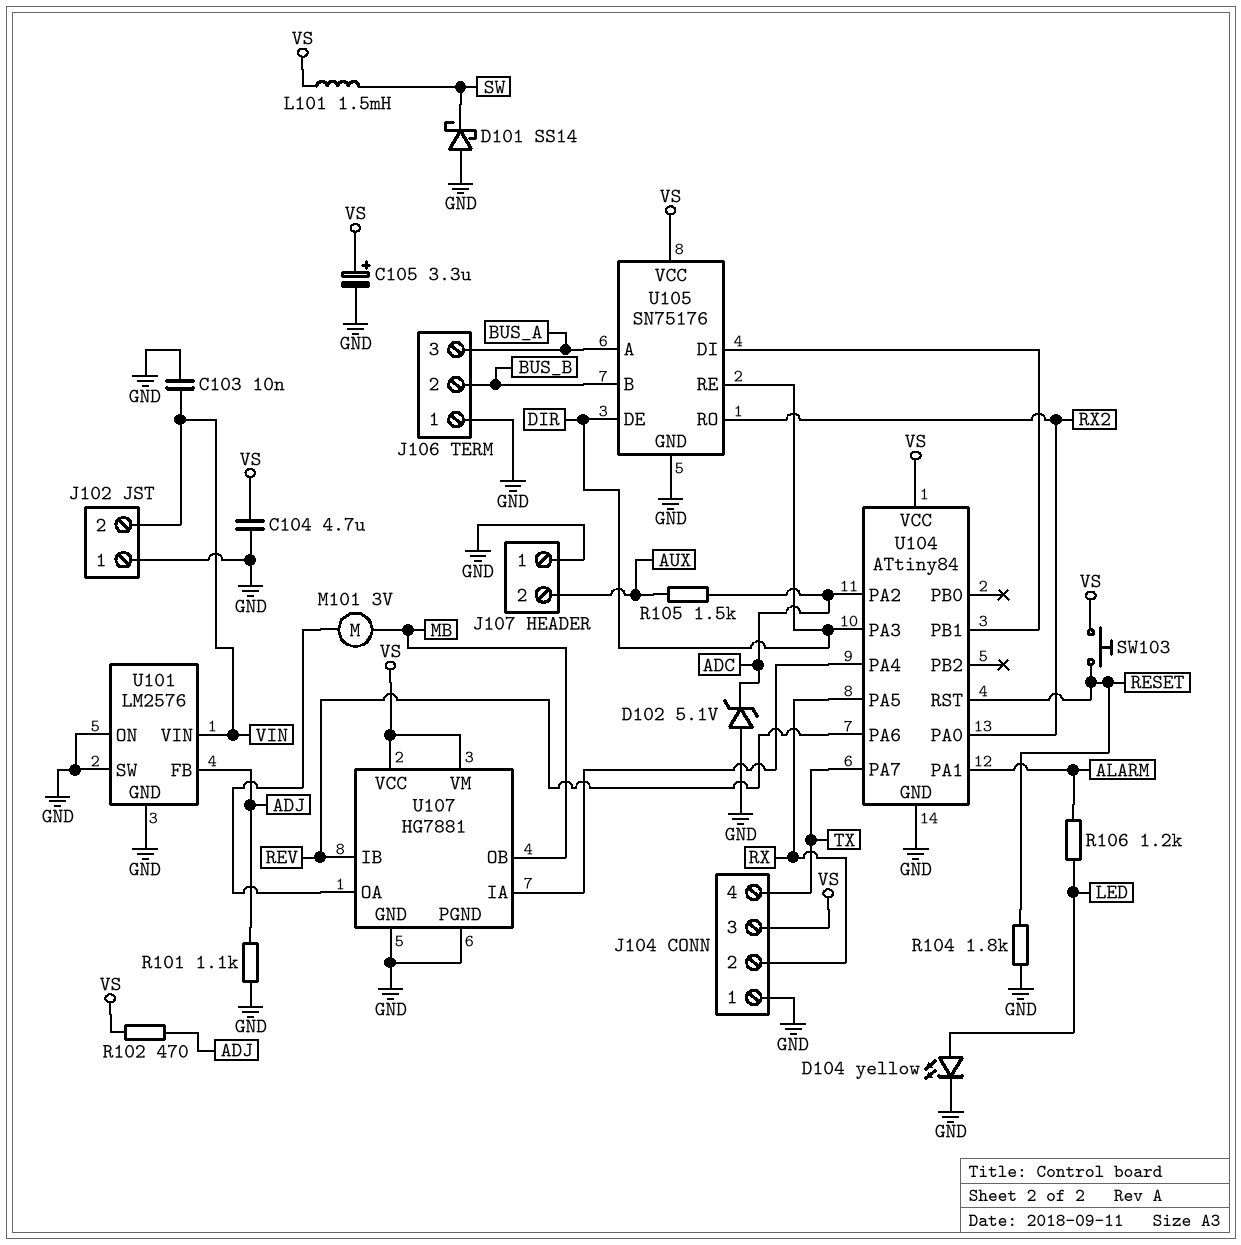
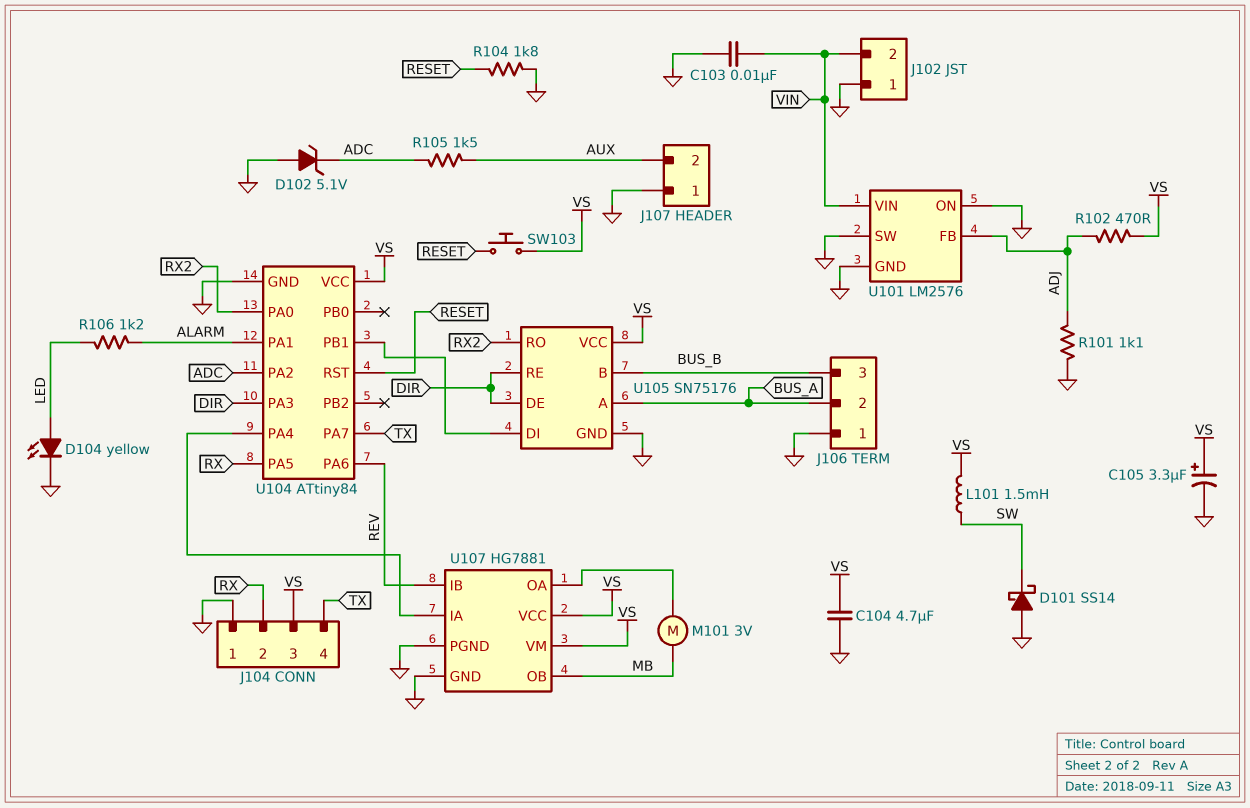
J106 pin 2: BUS_B -> BUS_A
J106 pin 3: BUS_A -> BUS_B

